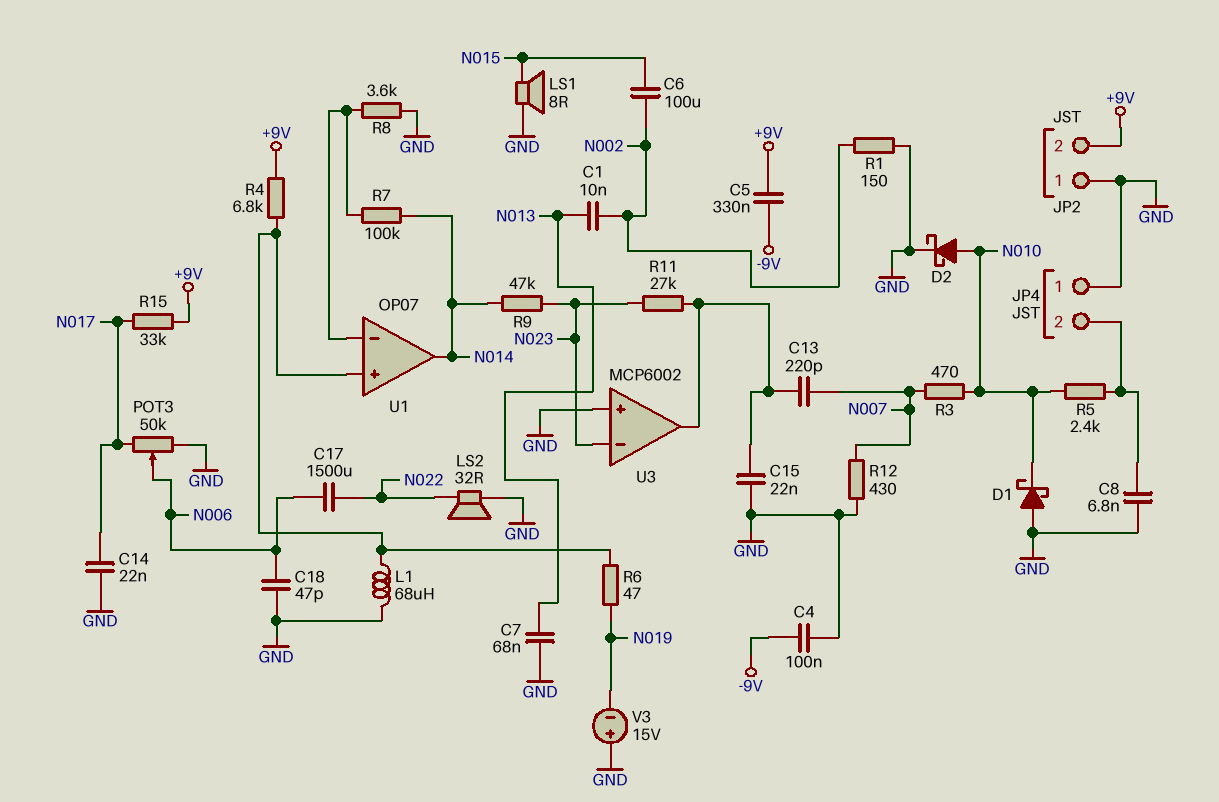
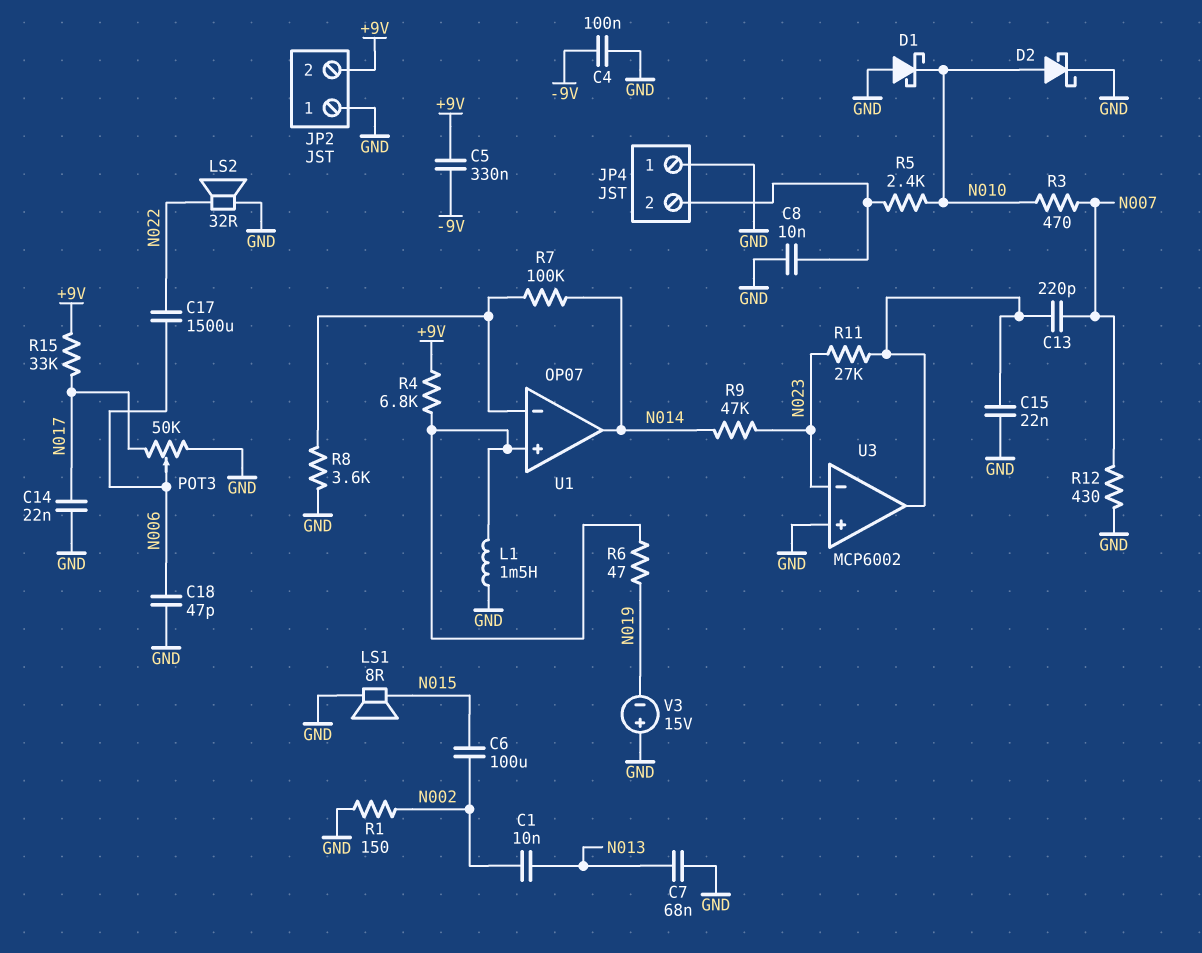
C8: 6.8nF (GND, JP4/2) -> 10nF (GND, JP4/2)
L1: 68uH (GND, U1/in+) -> 1.5mH (GND, U1/in+)

